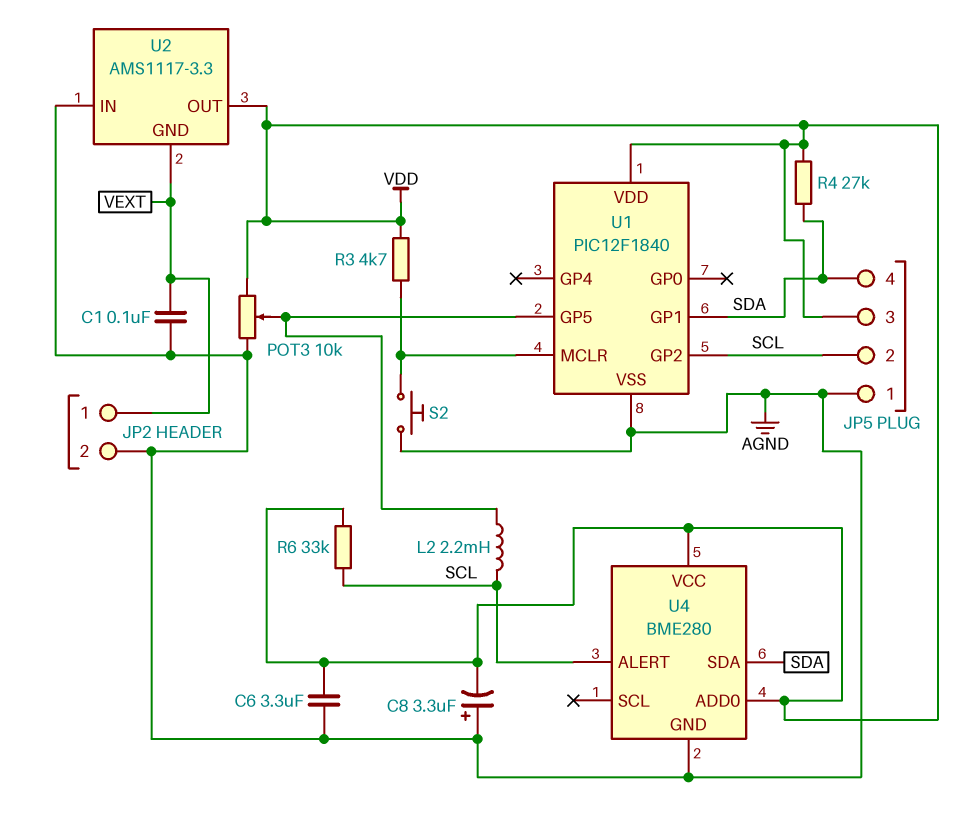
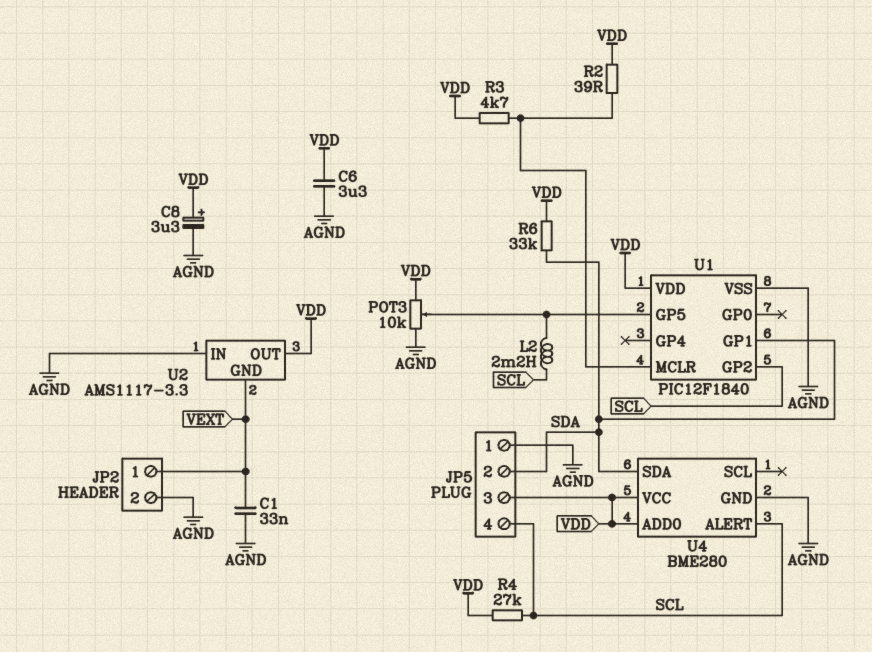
C1: 100nF (AGND, VEXT) -> 33nF (AGND, VEXT)
C8: 3.3uF (plus AGND, minus VDD) -> 3.3uF (plus VDD, minus AGND)
JP5 pin 2: SCL -> SDA
JP5 pin 4: SDA -> SCL
R2: none -> 39 (U1/MCLR, VDD)
R4: 27k (SDA, VDD) -> 27k (SCL, VDD)
R6: 33k (SCL, VDD) -> 33k (SDA, VDD)
S2: button (AGND, U1/MCLR) -> none

